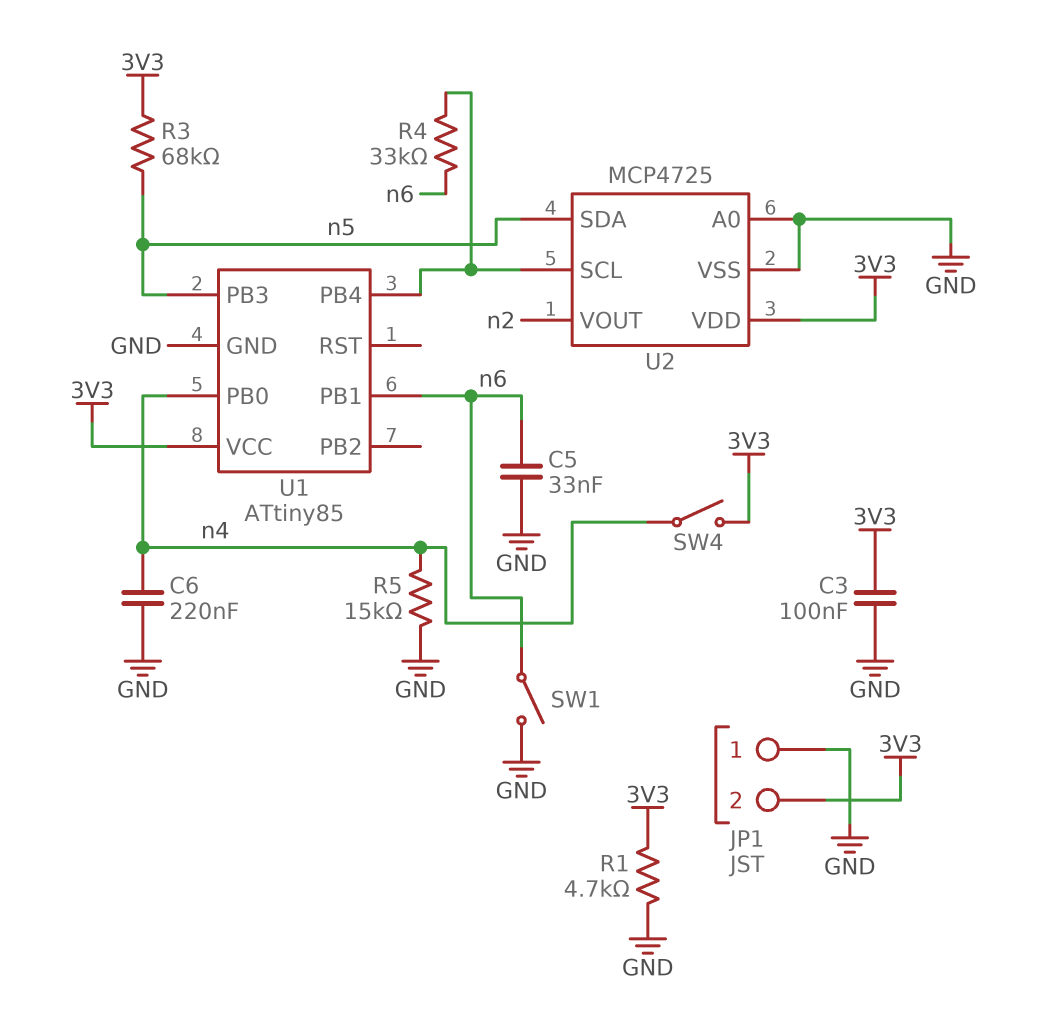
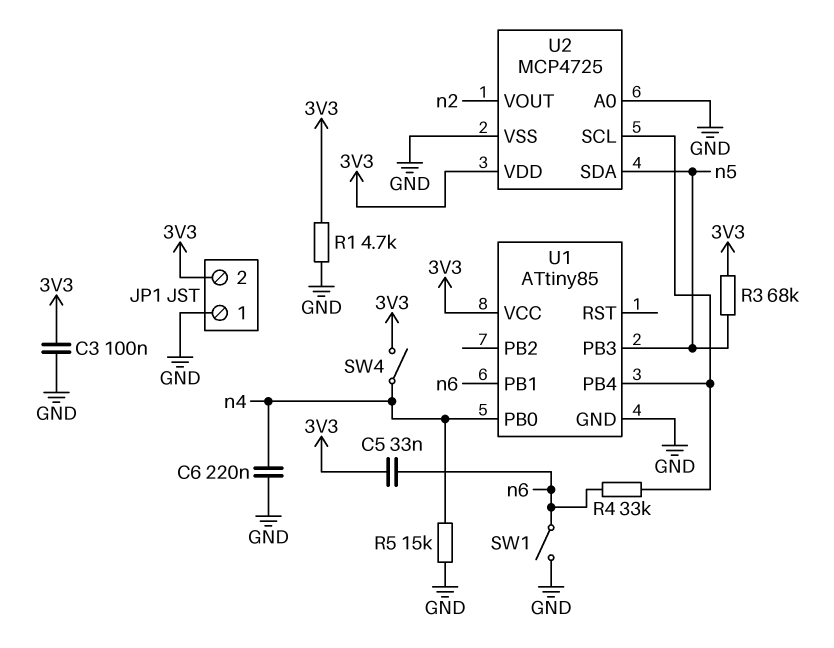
C5: 33nF (GND, n6) -> 33nF (3V3, n6)

